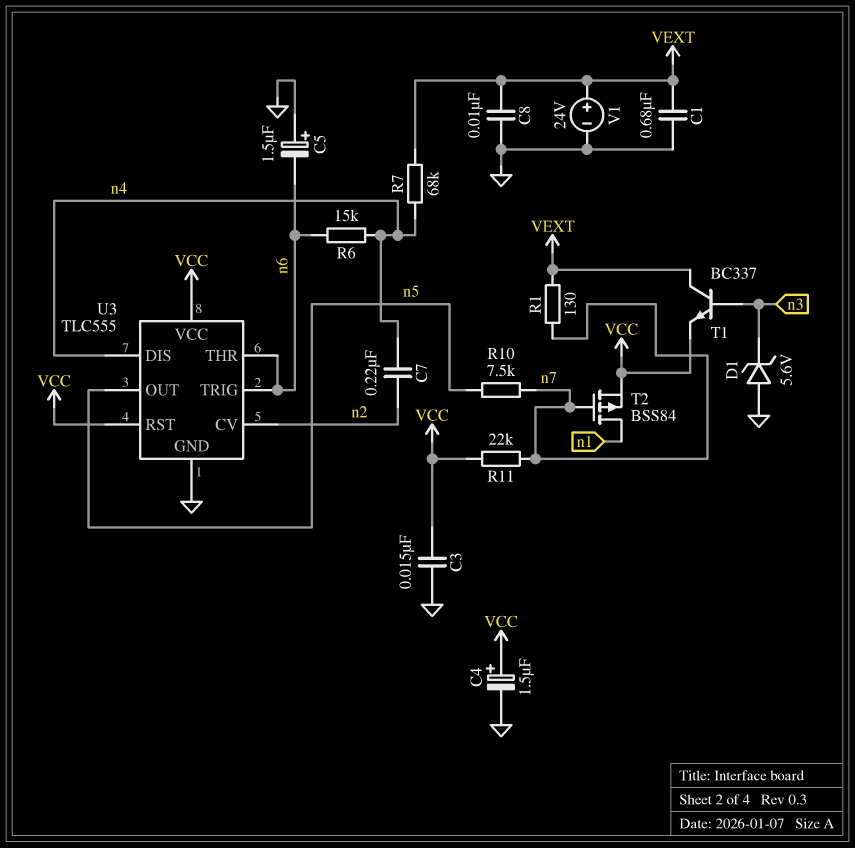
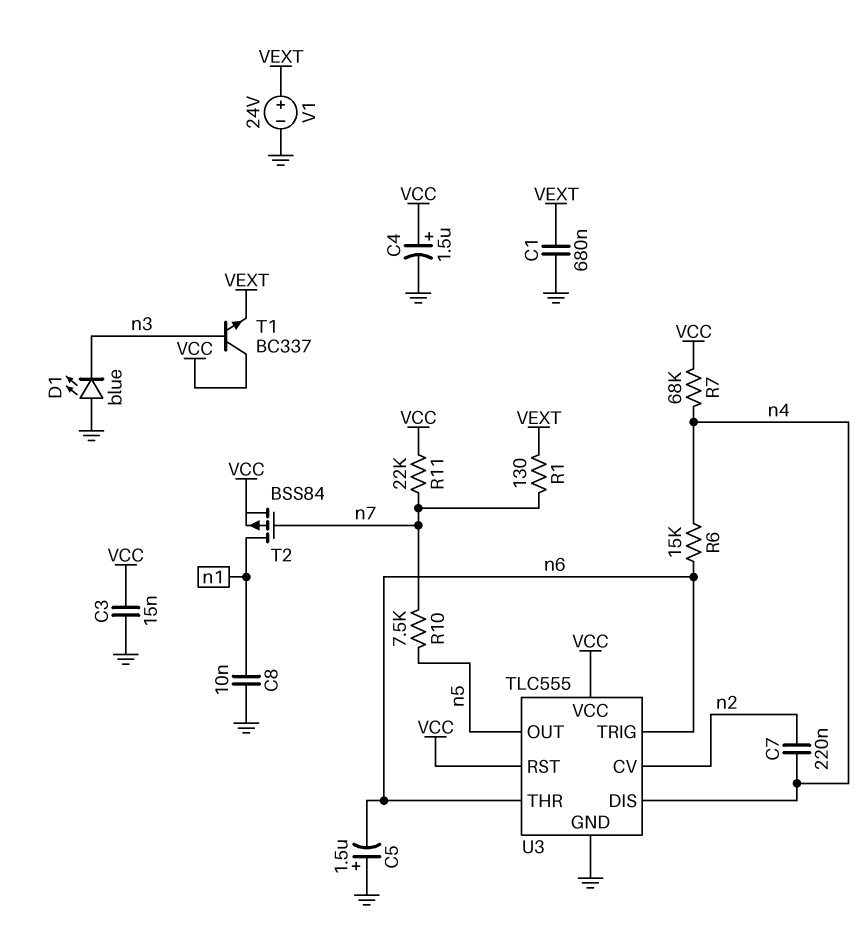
C8: 10nF (GND, VEXT) -> 10nF (GND, n1)
D1: zener 5.6V (A GND, K n3) -> LED blue (A GND, K n3)
R7: 68k (VEXT, n4) -> 68k (VCC, n4)
T1: NPN BC337 (B n3, C VEXT, E VCC) -> NPN BC337 (B n3, C VCC, E VEXT)

